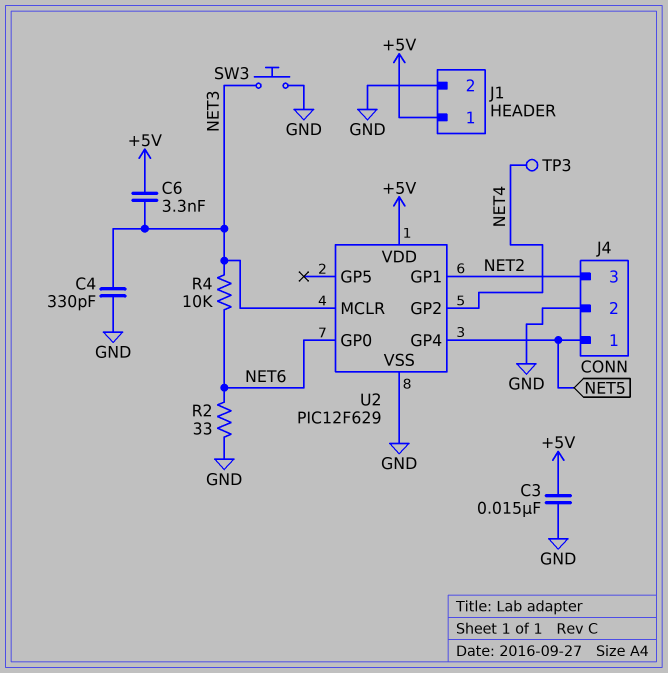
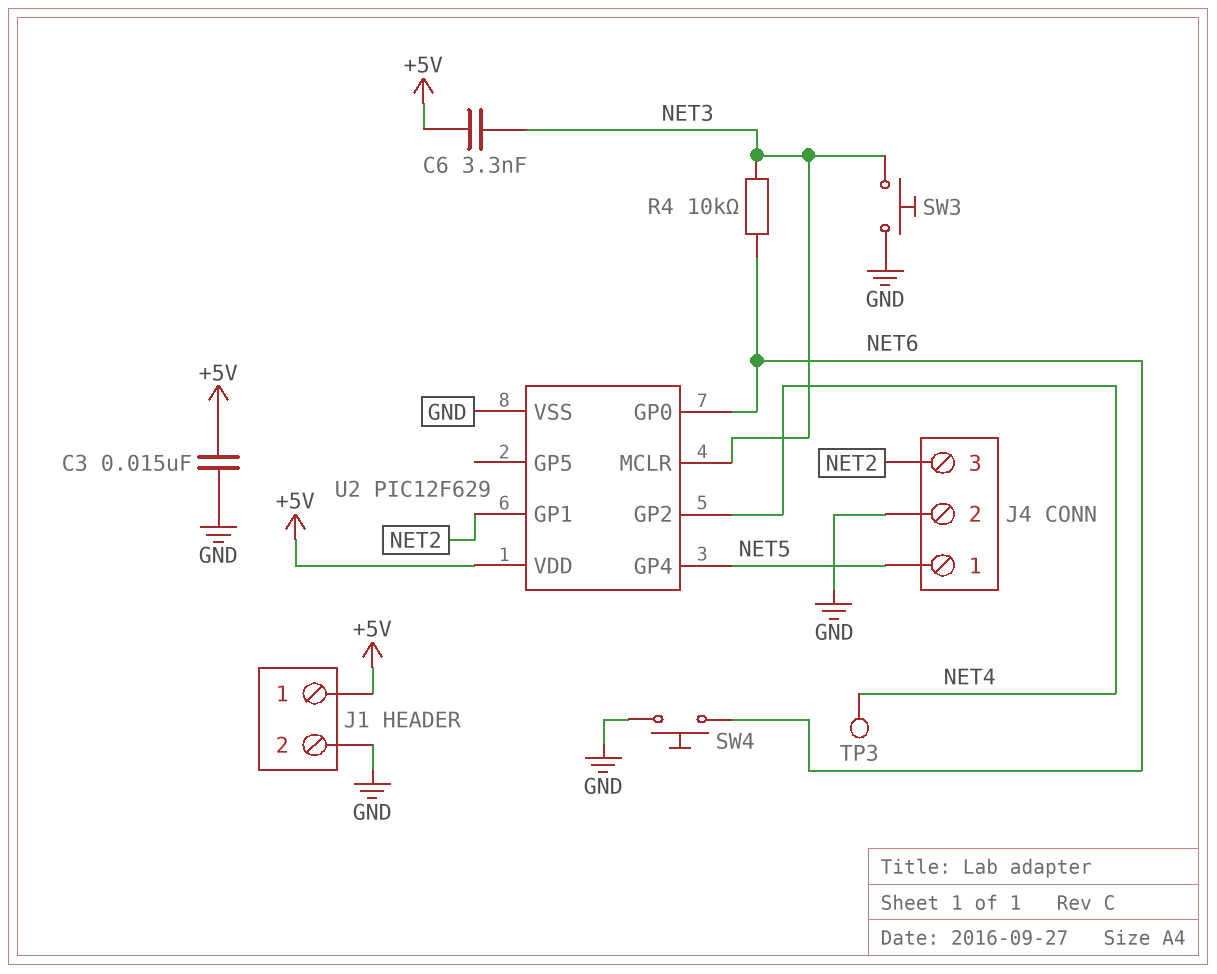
C4: 330pF (GND, NET3) -> none
R2: 33 (GND, NET6) -> none
SW4: none -> button (GND, NET6)

